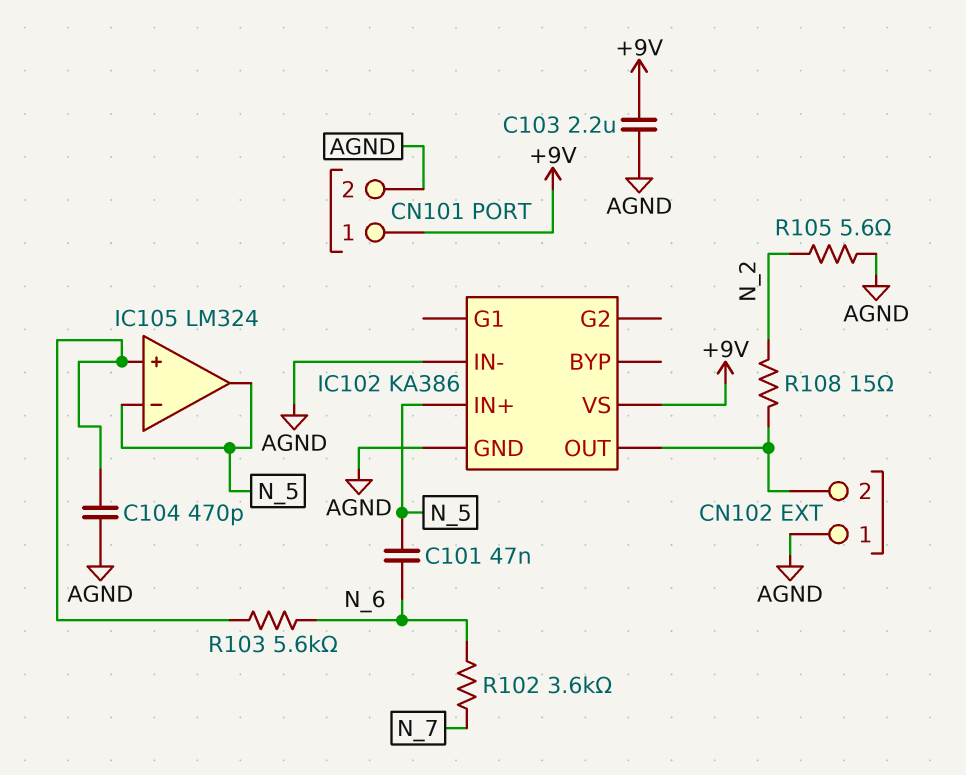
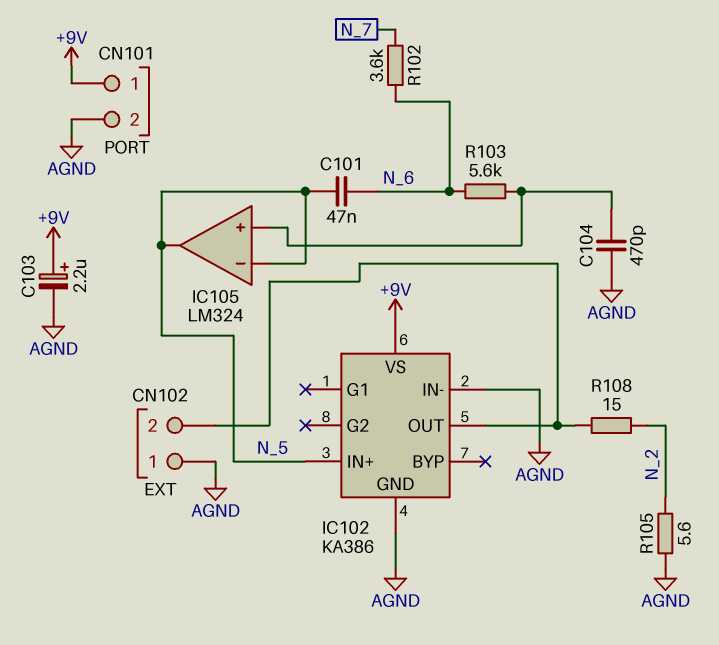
C103: 2.2uF (+9V, AGND) -> 2.2uF (plus +9V, minus AGND)

